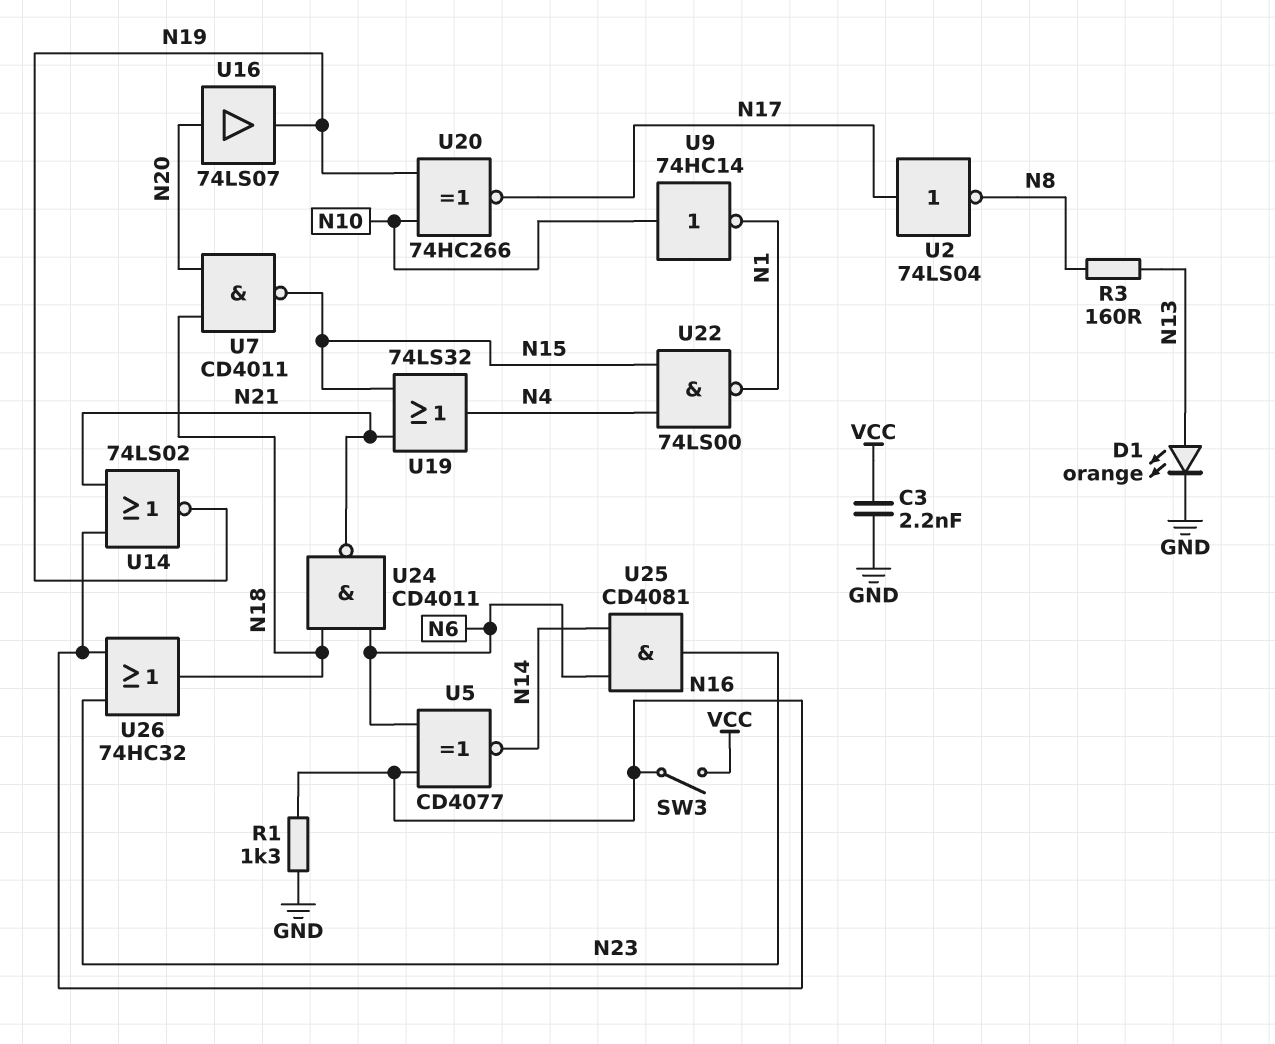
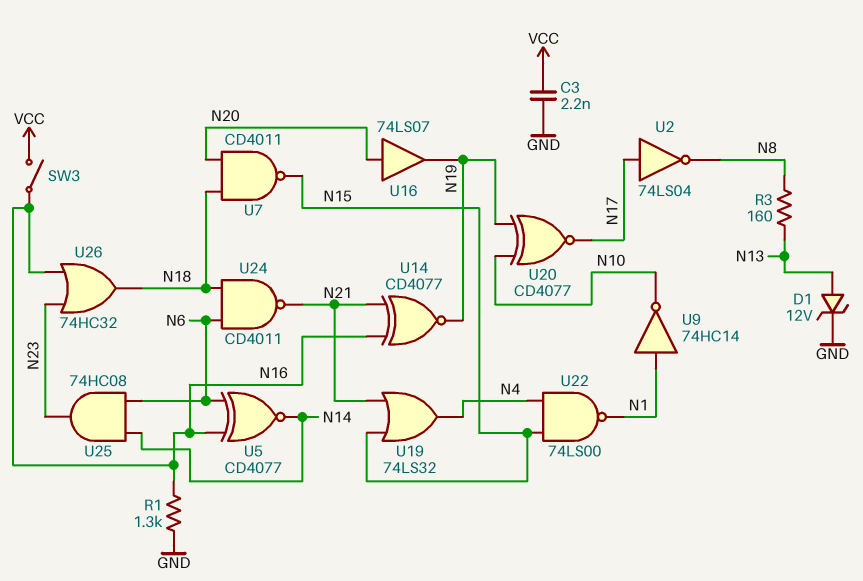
D1: LED orange (A N13, K GND) -> zener 12V (A N13, K GND)
U9: NOT 74HC14 (in N10, out N1) -> NOT 74HC14 (in N1, out N10)
U14: NOR 74LS02 (in N16, in N21, out N19) -> XNOR CD4077 (in N16, in N21, out N19)
U20: XNOR 74HC266 (in N10, in N19, out N17) -> XNOR CD4077 (in N10, in N19, out N17)
U25: AND CD4081 (in N6, in N14, out N23) -> AND 74HC08 (in N6, in N14, out N23)

